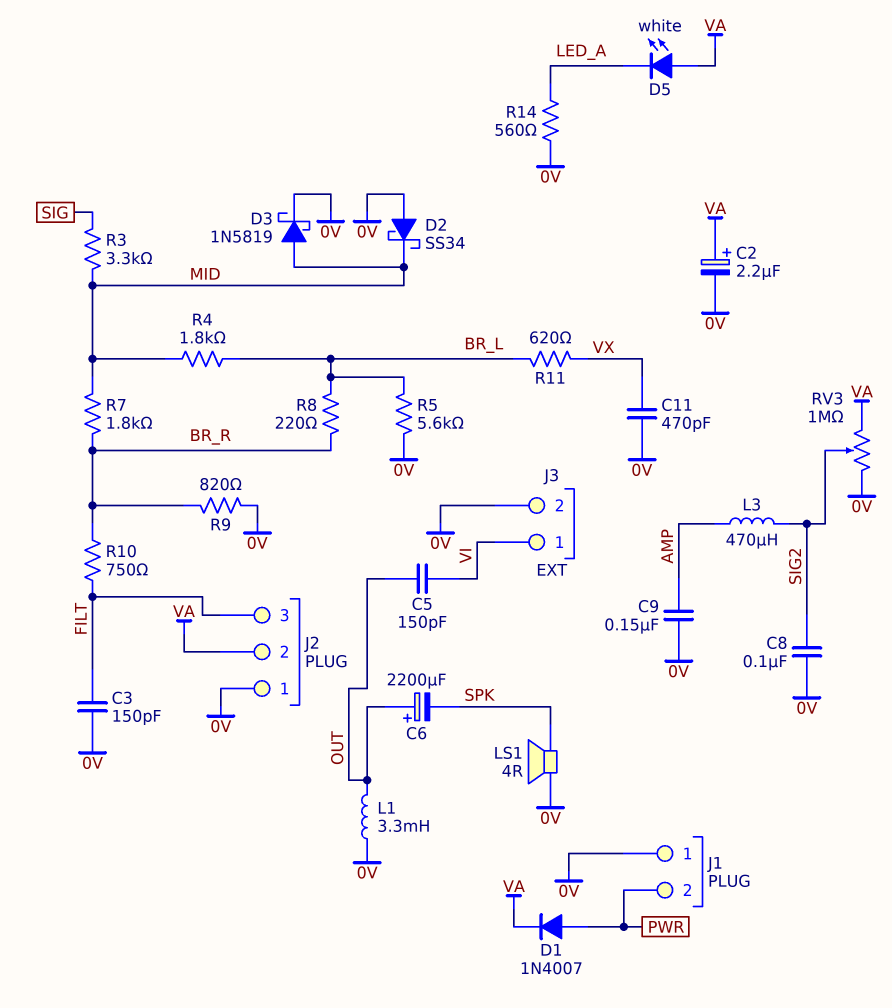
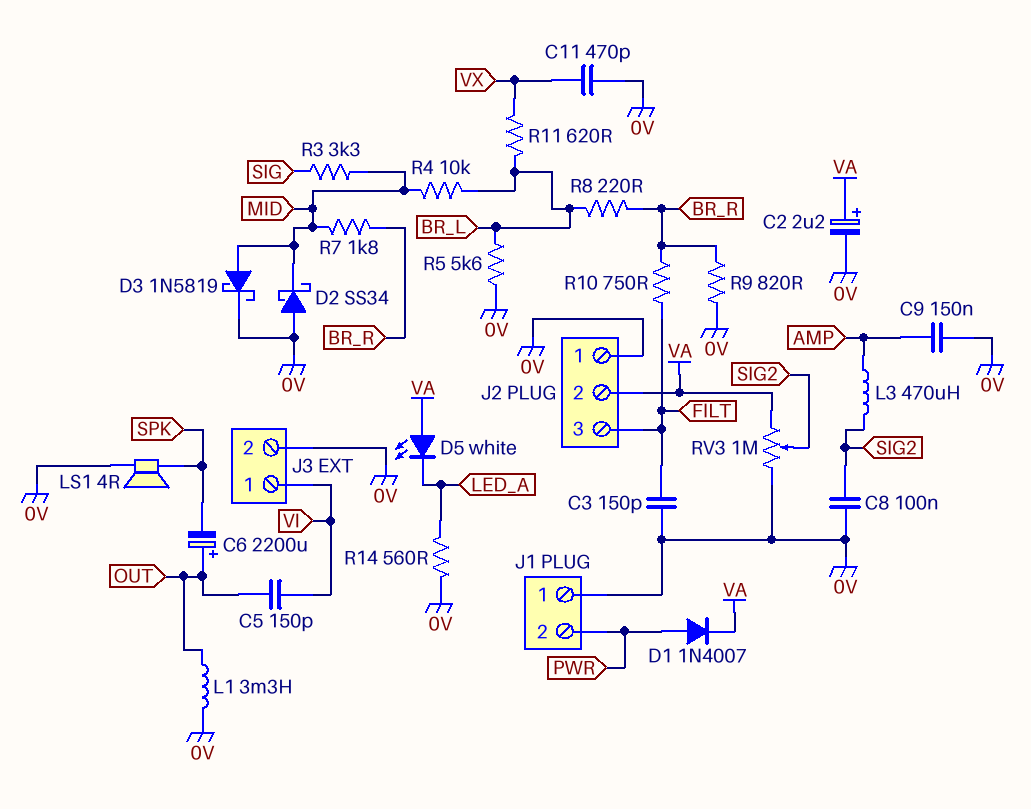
R4: 1.8k (BR_L, MID) -> 10k (BR_L, MID)

